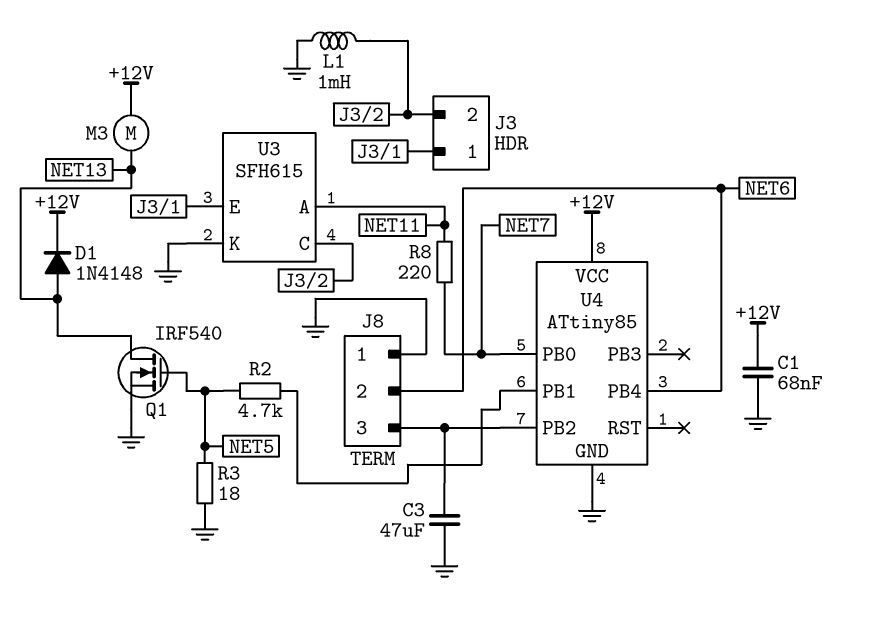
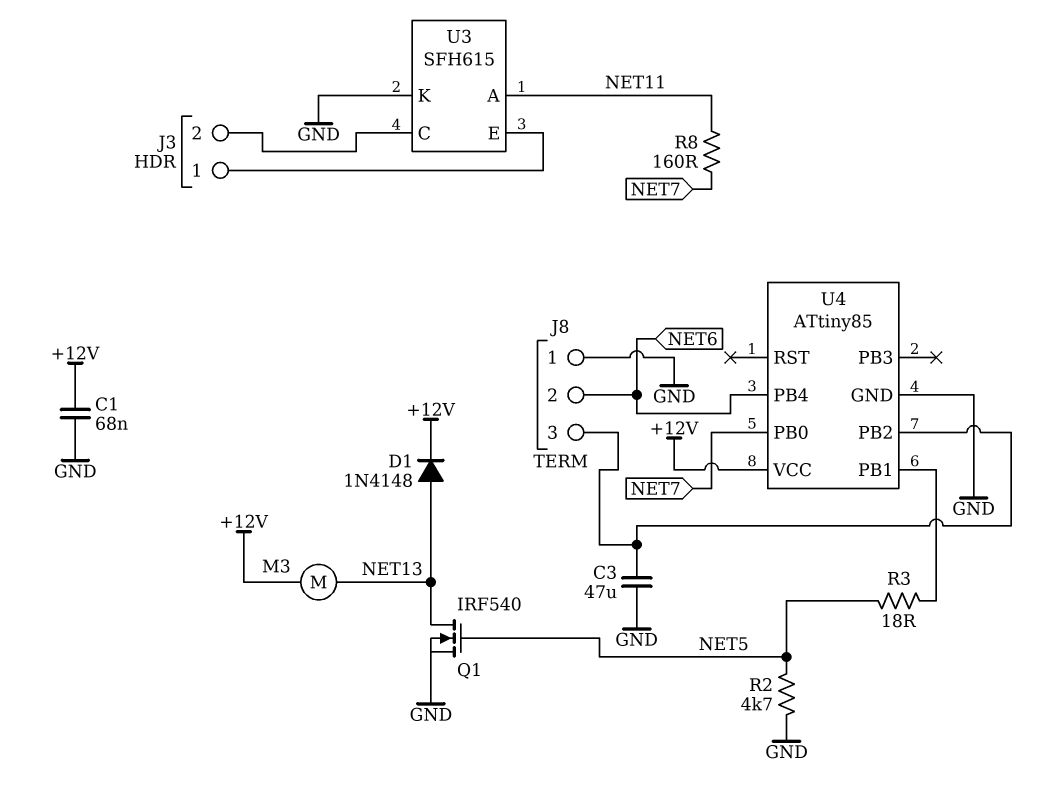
L1: 1mH (GND, J3/2) -> none
R2: 4.7k (NET5, U4/PB1) -> 4.7k (GND, NET5)
R3: 18 (GND, NET5) -> 18 (NET5, U4/PB1)
R8: 220 (NET7, NET11) -> 160 (NET7, NET11)

